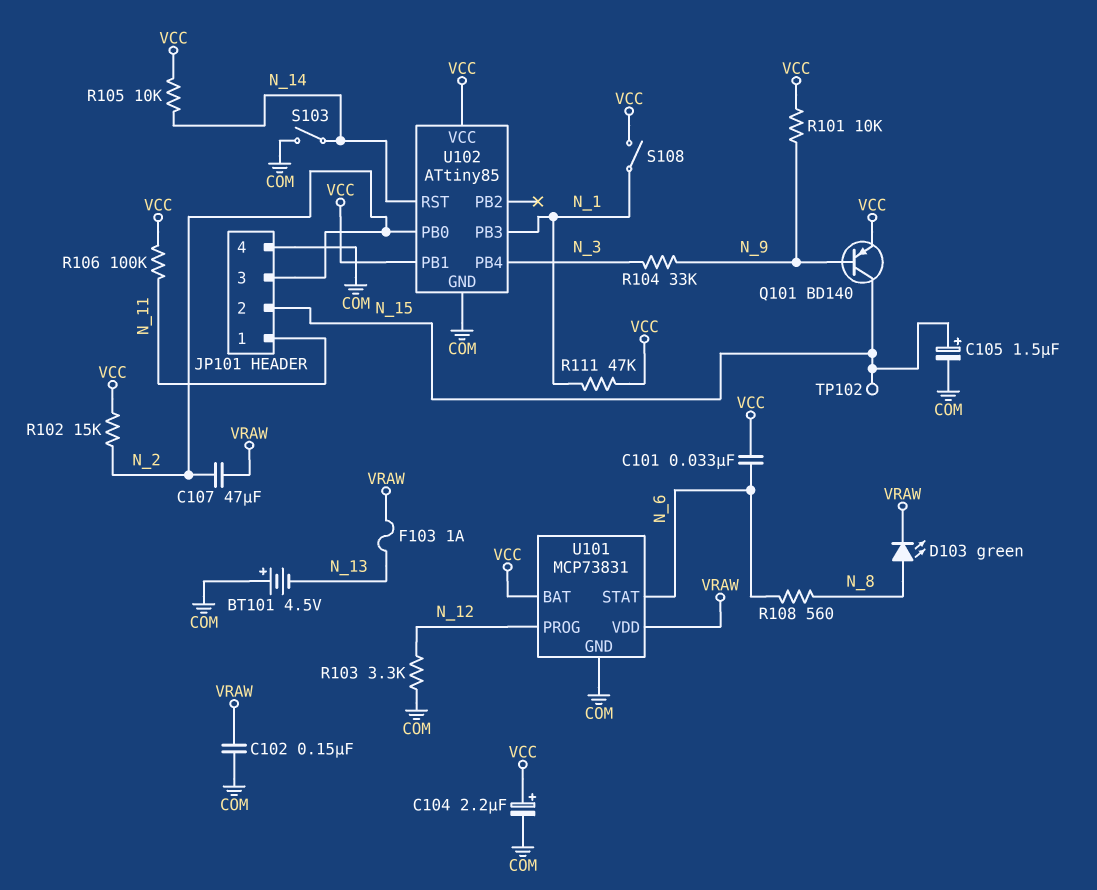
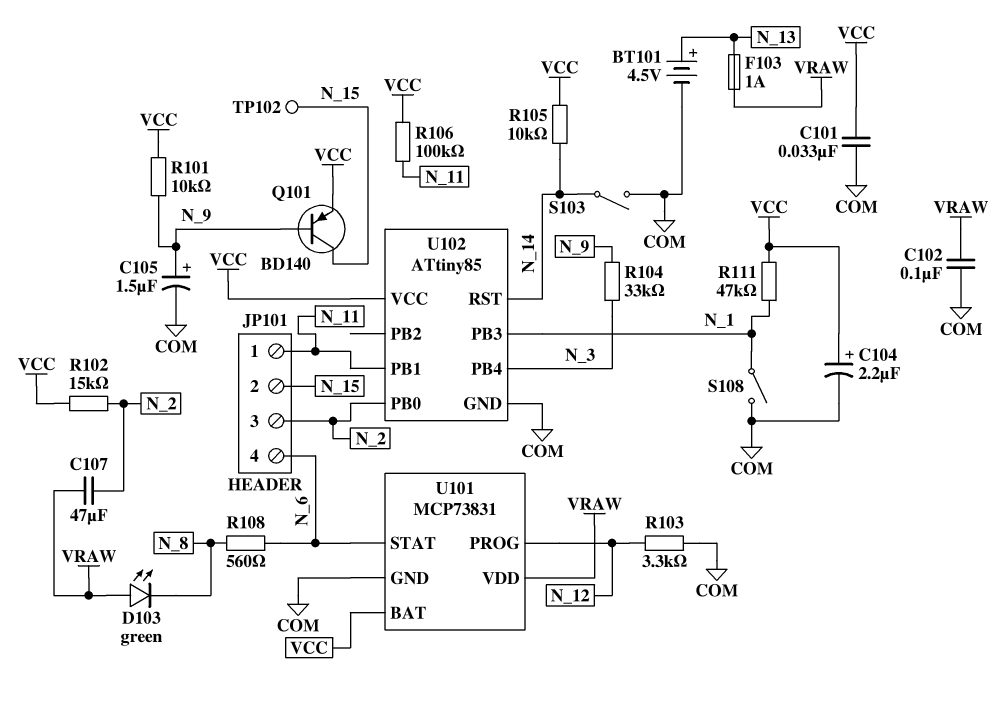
BT101: 4.5V (plus COM, minus N_13) -> 4.5V (plus N_13, minus COM)
C101: 33nF (N_6, VCC) -> 33nF (COM, VCC)
C102: 150nF (COM, VRAW) -> 100nF (COM, VRAW)
C105: 1.5uF (plus N_15, minus COM) -> 1.5uF (plus N_9, minus COM)
D103: LED green (A N_8, K VRAW) -> LED green (A VRAW, K N_8)
JP101 pin 4: COM -> N_6
S108: switch (N_1, VCC) -> switch (COM, N_1)
U102 pin PB1: VCC -> N_11

